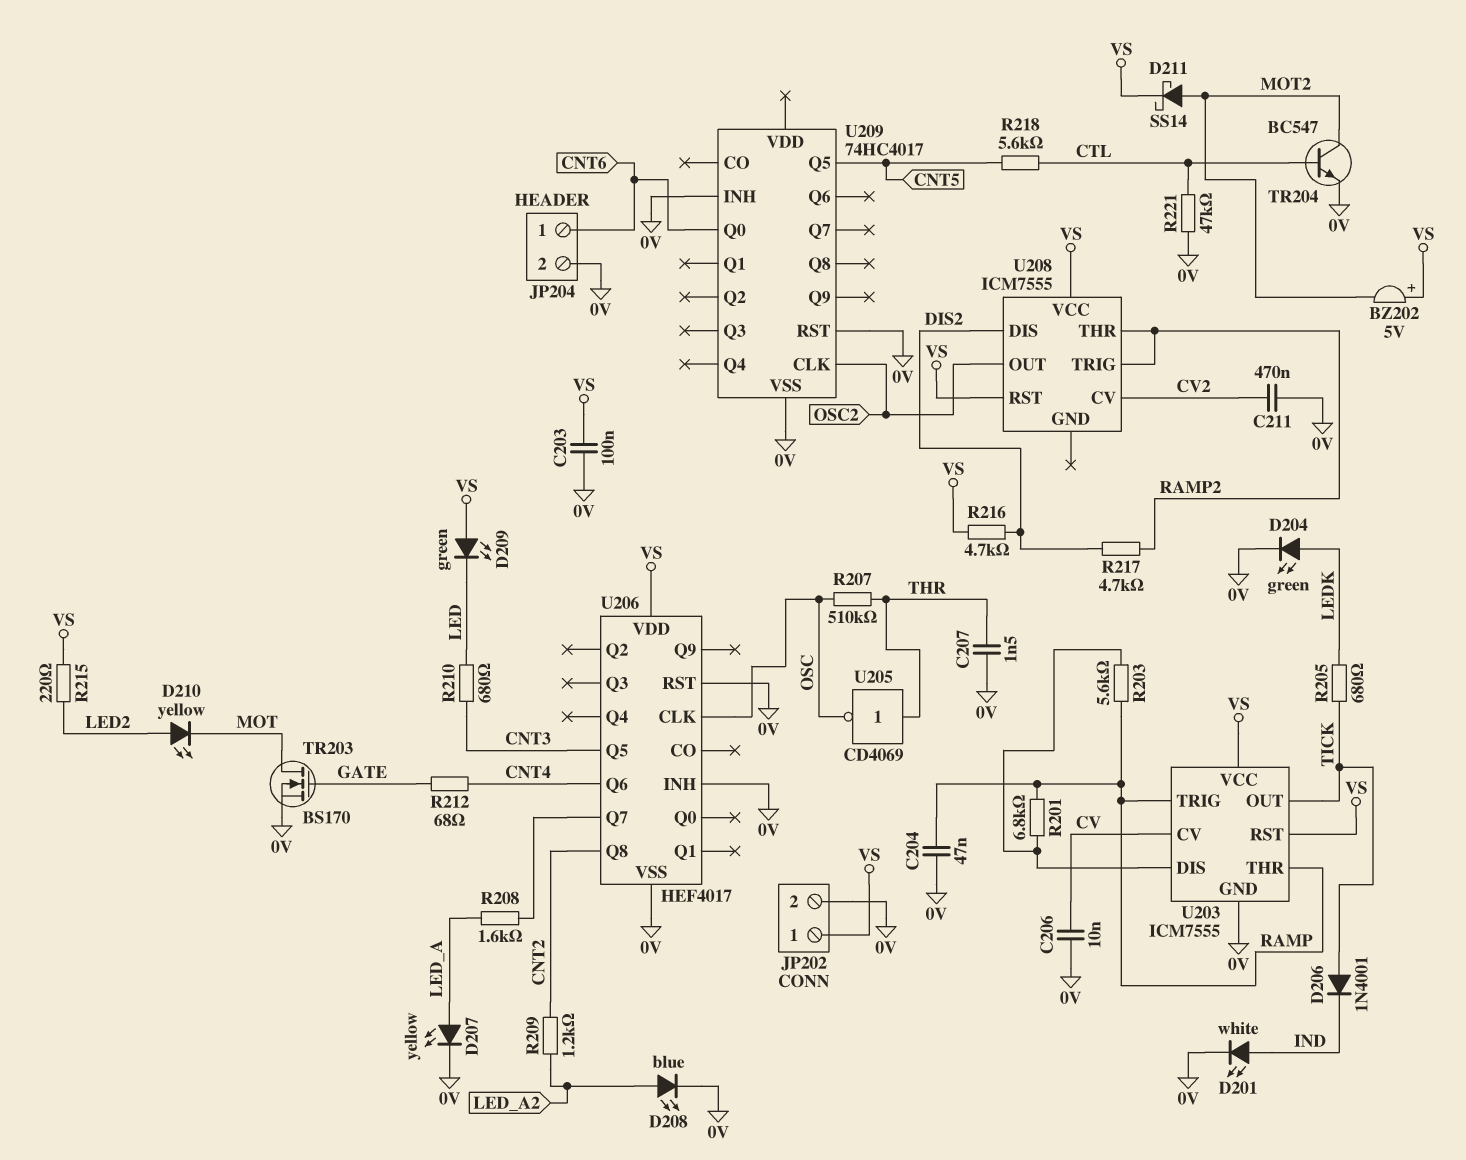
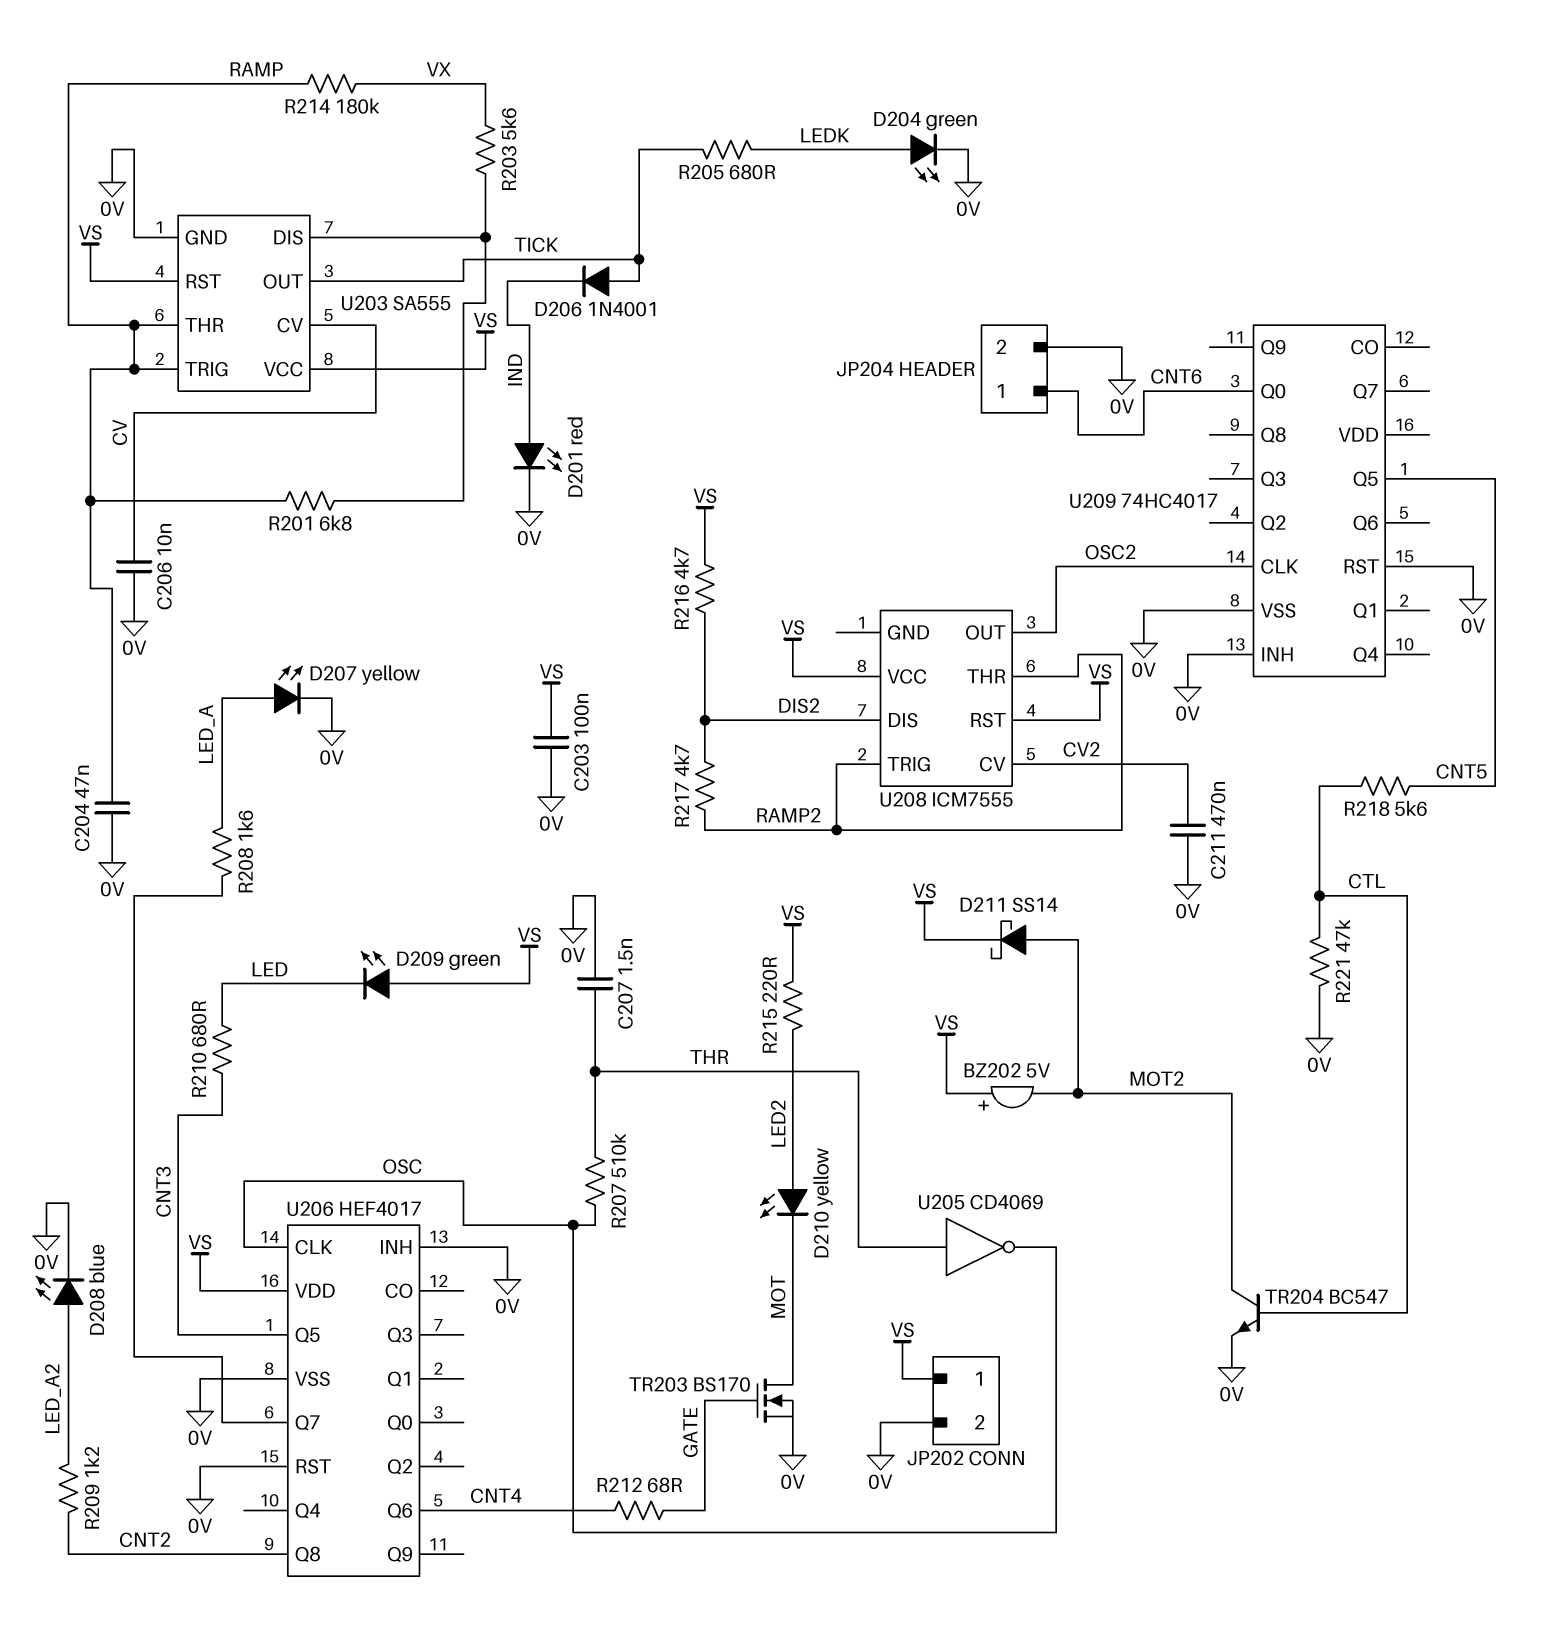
D201: LED white (A IND, K 0V) -> LED red (A IND, K 0V)
R203: 5.6k (RAMP, U203/DIS) -> 5.6k (U203/DIS, VX)
R214: none -> 180k (RAMP, VX)
U203: ICM7555 -> SA555

